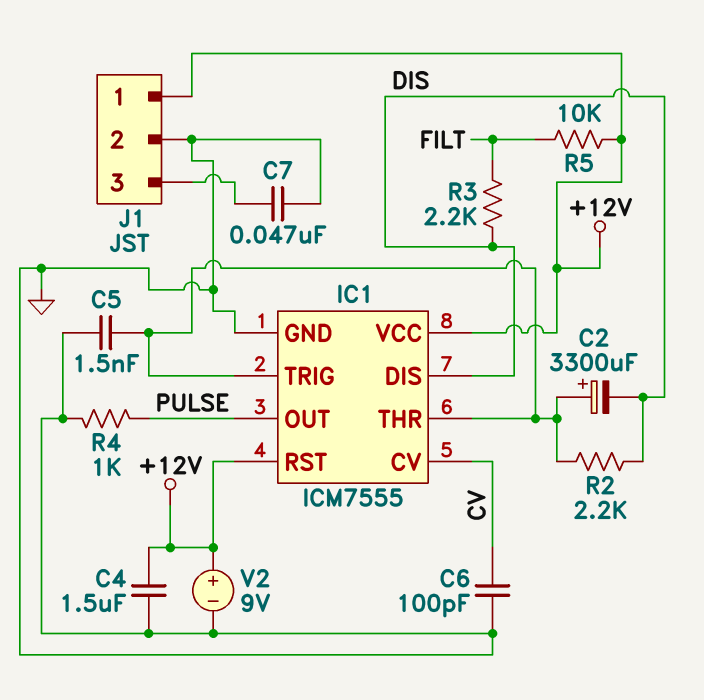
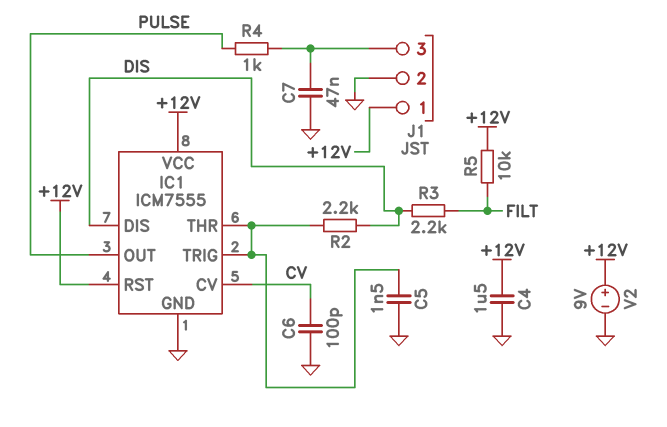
C2: 3300uF (plus IC1/THR, minus DIS) -> none
R4: 1k (GND, PULSE) -> 1k (J1/3, PULSE)

